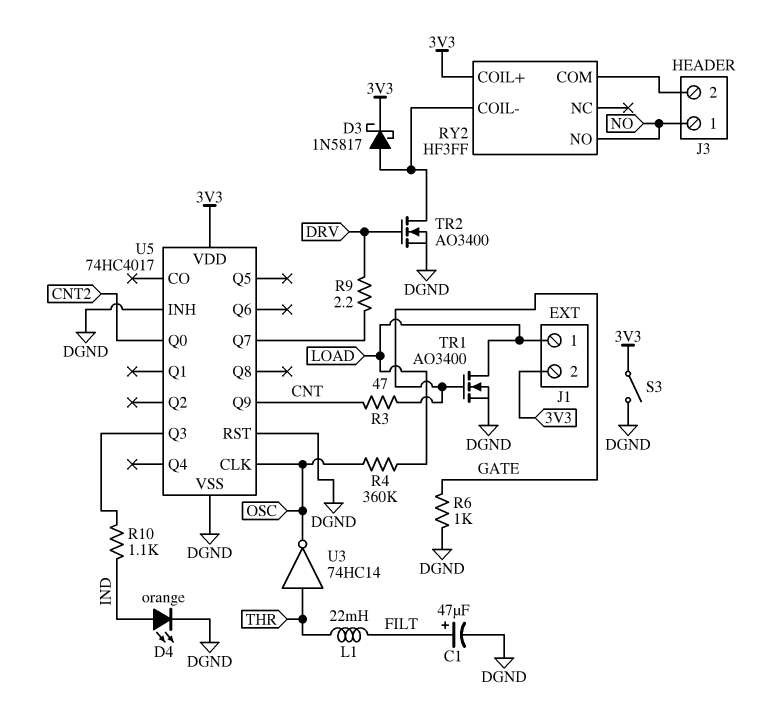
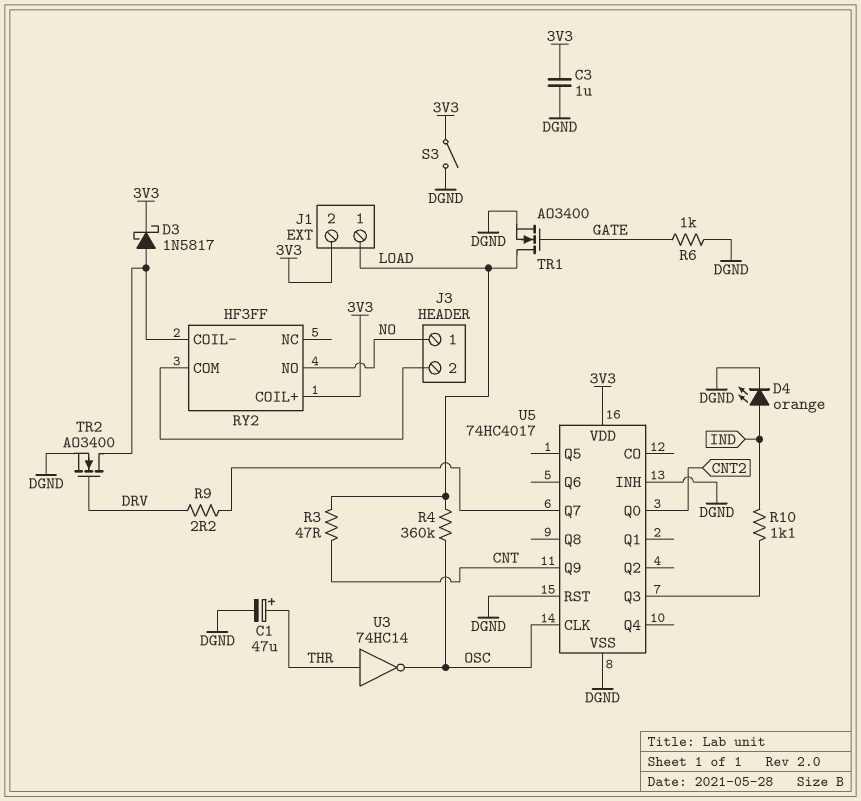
C1: 47uF (plus FILT, minus DGND) -> 47uF (plus THR, minus DGND)
C3: none -> 1uF (3V3, DGND)
L1: 22mH (FILT, THR) -> none
R3: 47 (CNT, GATE) -> 47 (CNT, LOAD)

